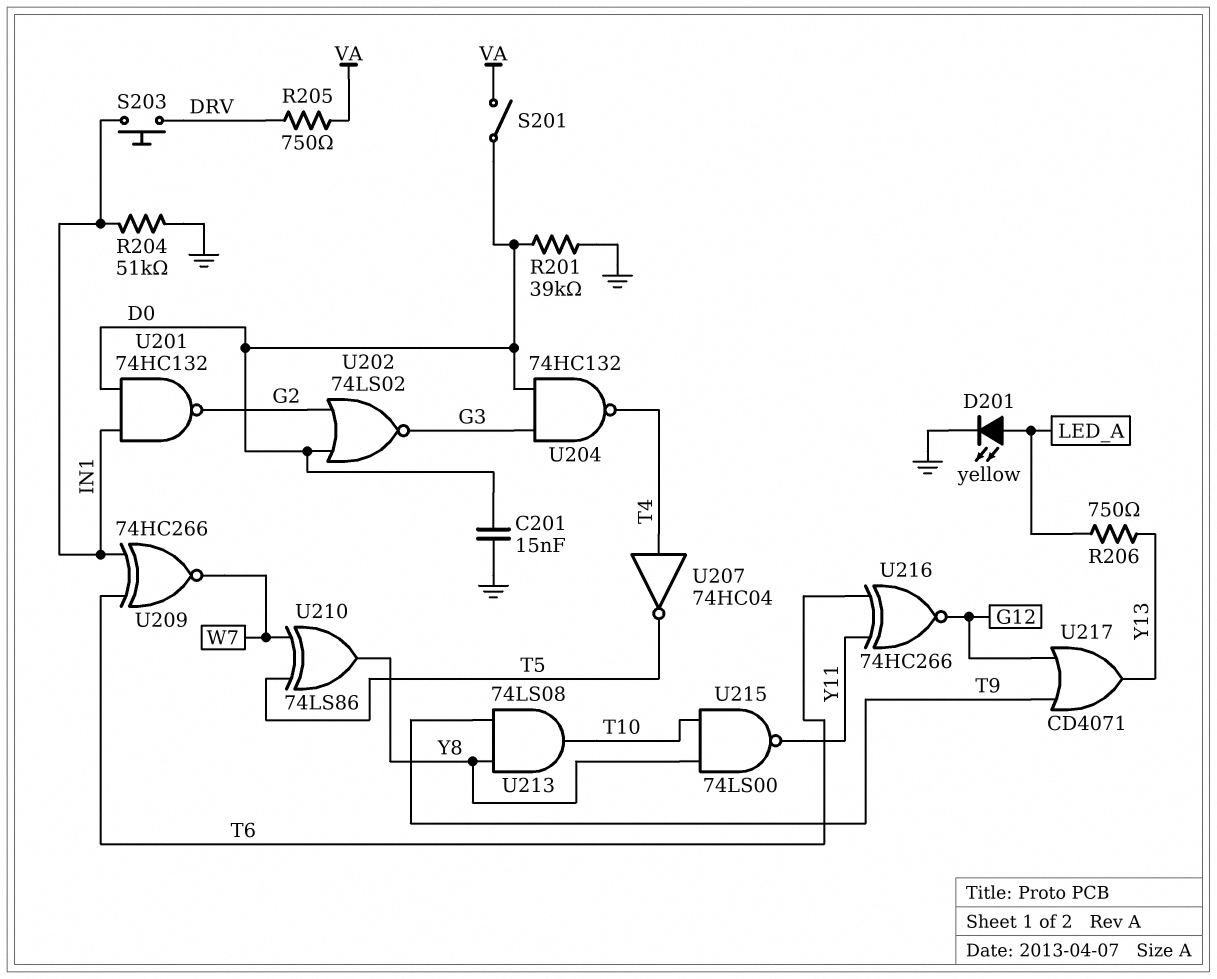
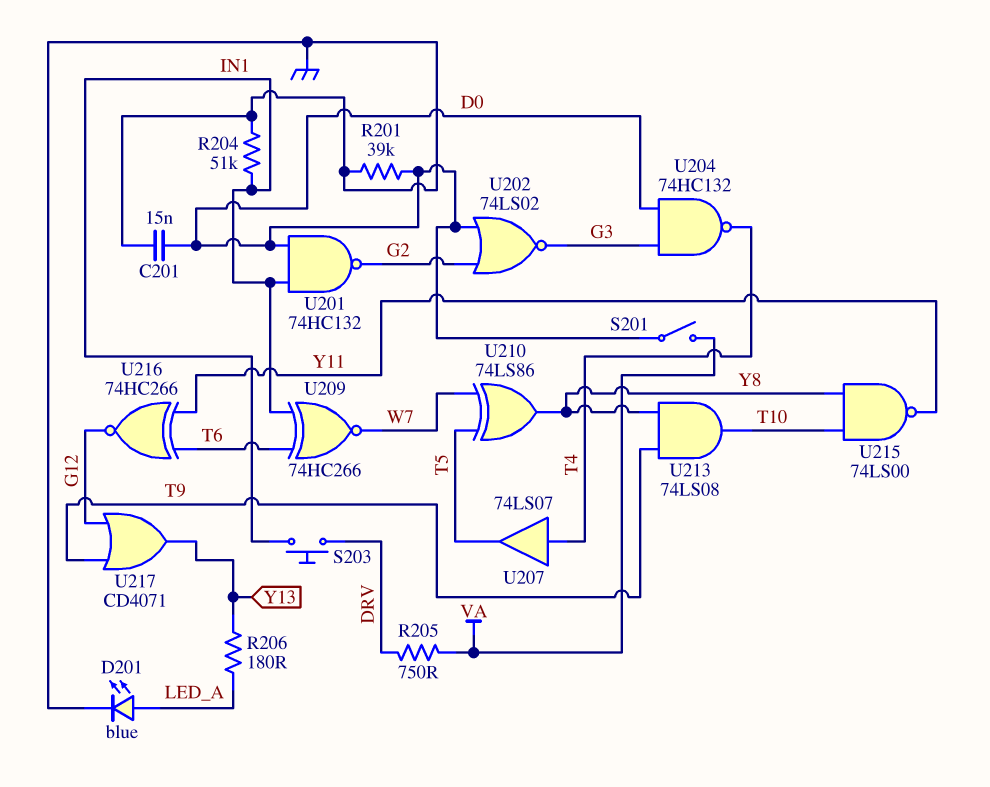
D201: LED yellow (A LED_A, K GND) -> LED blue (A LED_A, K GND)
R206: 750 (LED_A, Y13) -> 180 (LED_A, Y13)
U207: NOT 74HC04 (in T4, out T5) -> buffer 74LS07 (in T4, out T5)

